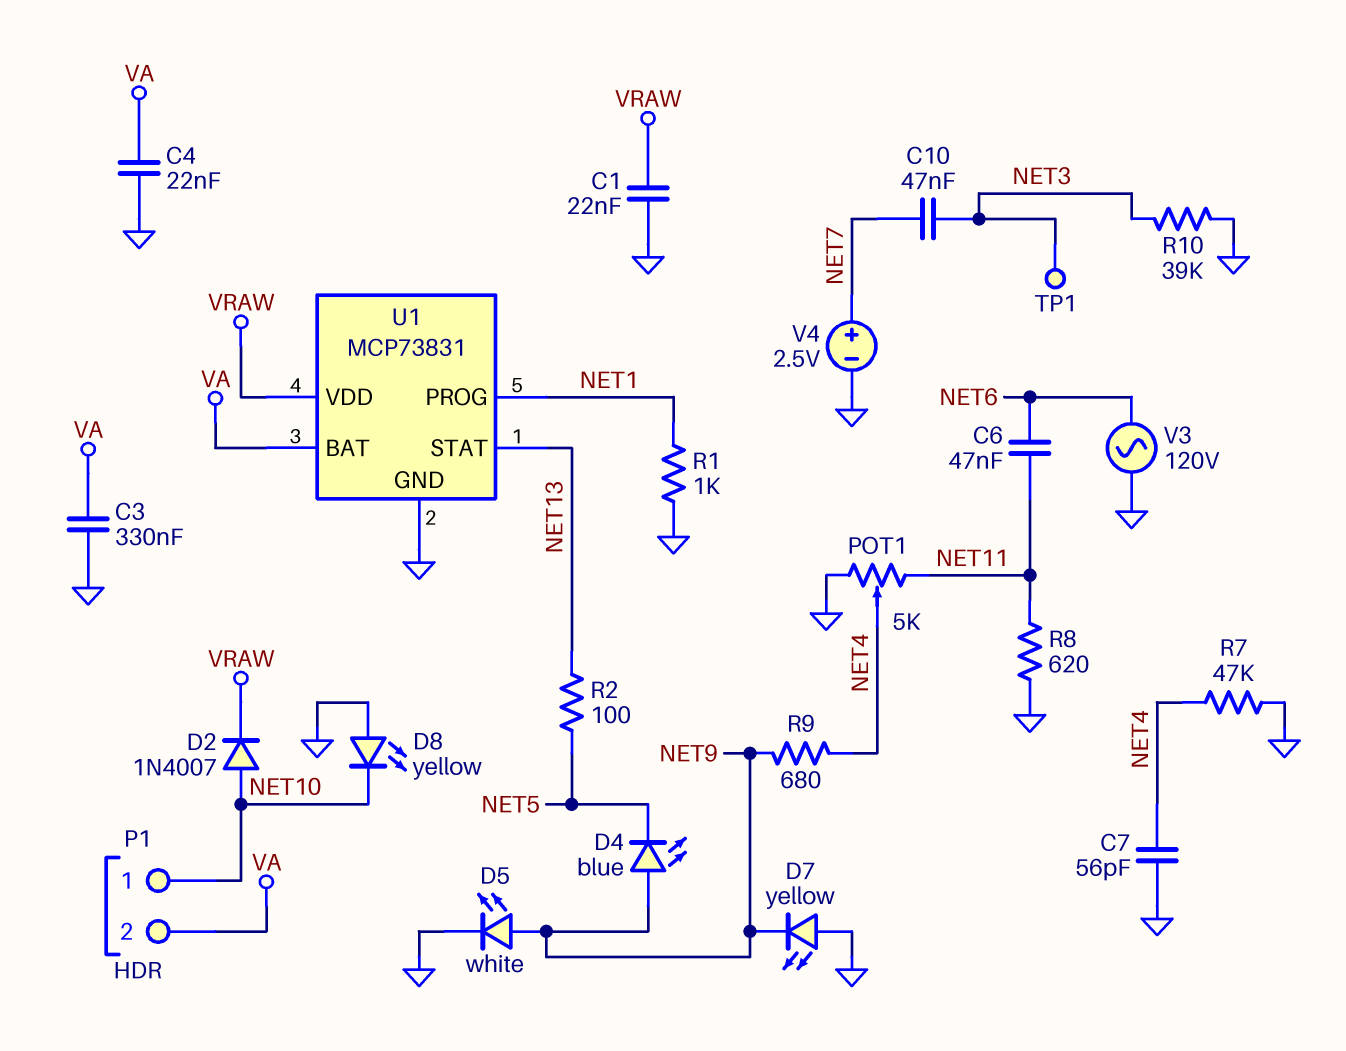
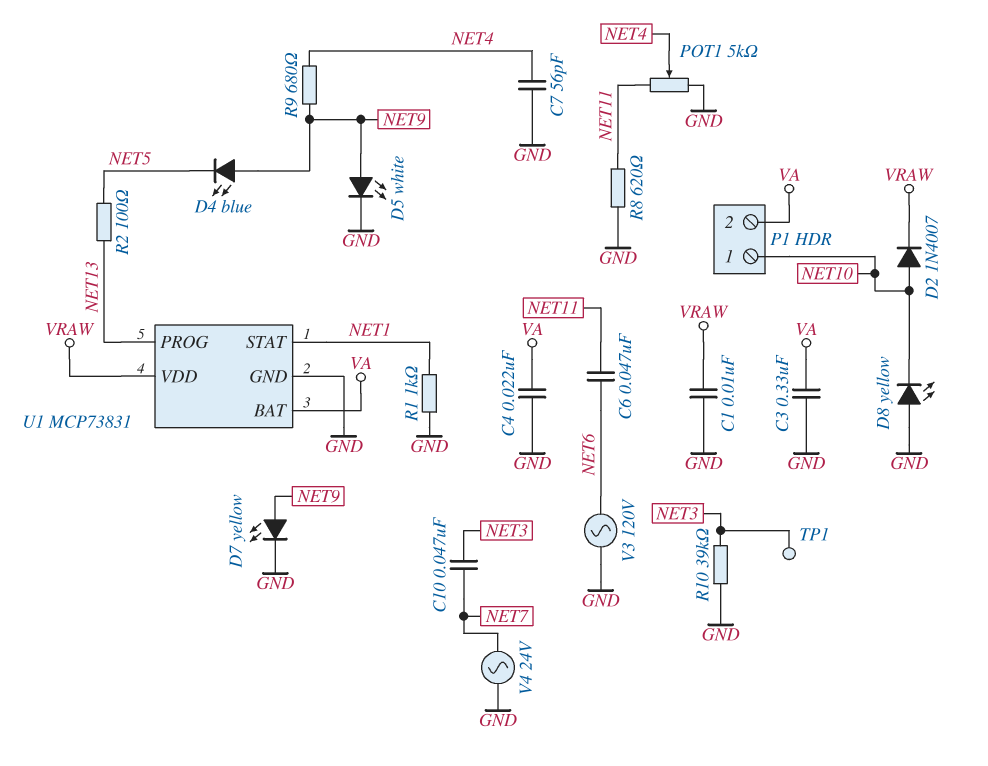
C1: 22nF (GND, VRAW) -> 10nF (GND, VRAW)
D7: LED yellow (A GND, K NET9) -> LED yellow (A NET9, K GND)
R7: 47k (GND, NET4) -> none
U1 pin PROG: NET1 -> NET13
U1 pin STAT: NET13 -> NET1
V4: 2.5V (plus NET7, minus GND) -> AC 24V (GND, NET7)

